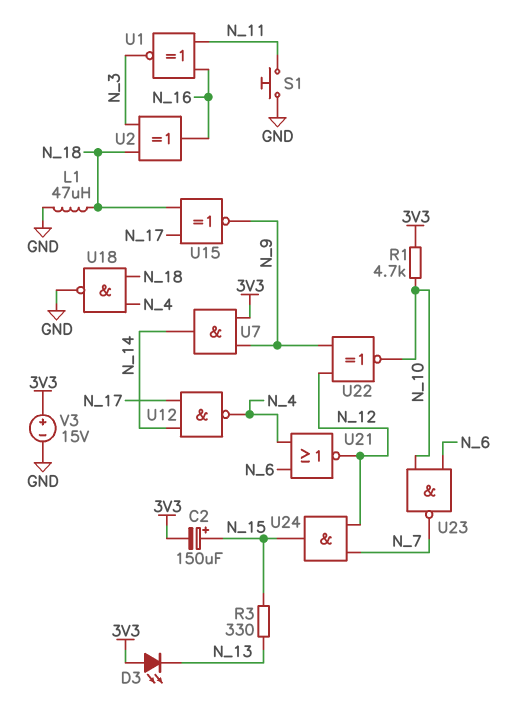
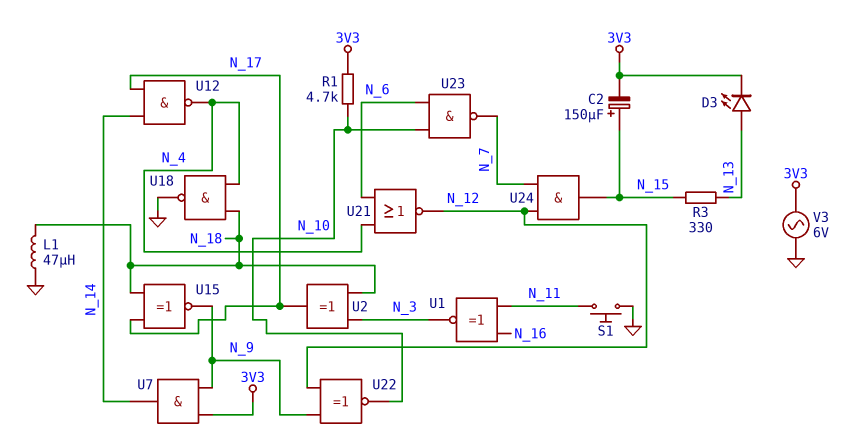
D3: LED (A 3V3, K N_13) -> LED (A N_13, K 3V3)
U2: XOR (in N_3, in N_18, out N_16) -> XOR (in N_3, in N_18, out N_17)
V3: 15V (plus 3V3, minus GND) -> AC 6V (3V3, GND)

